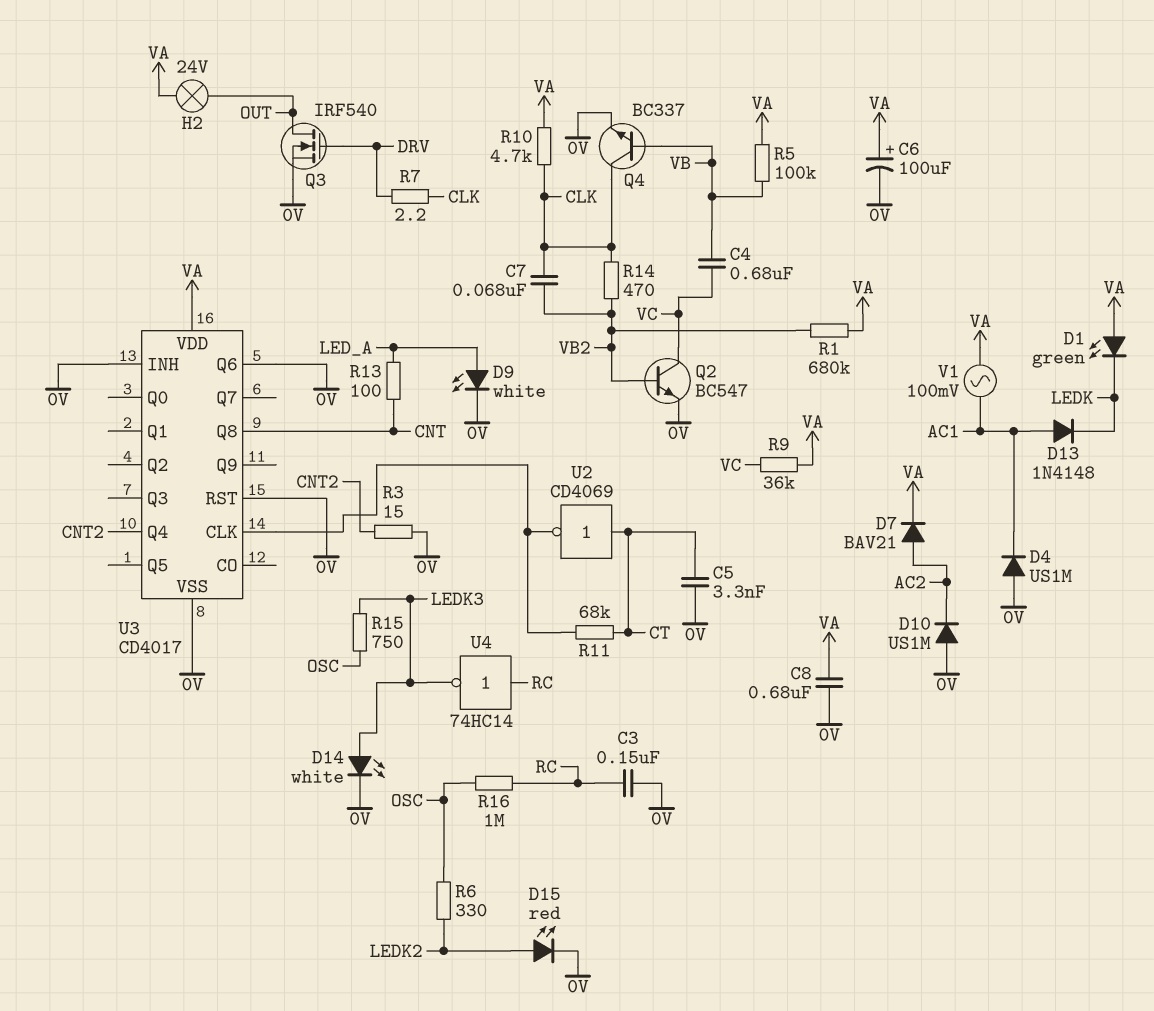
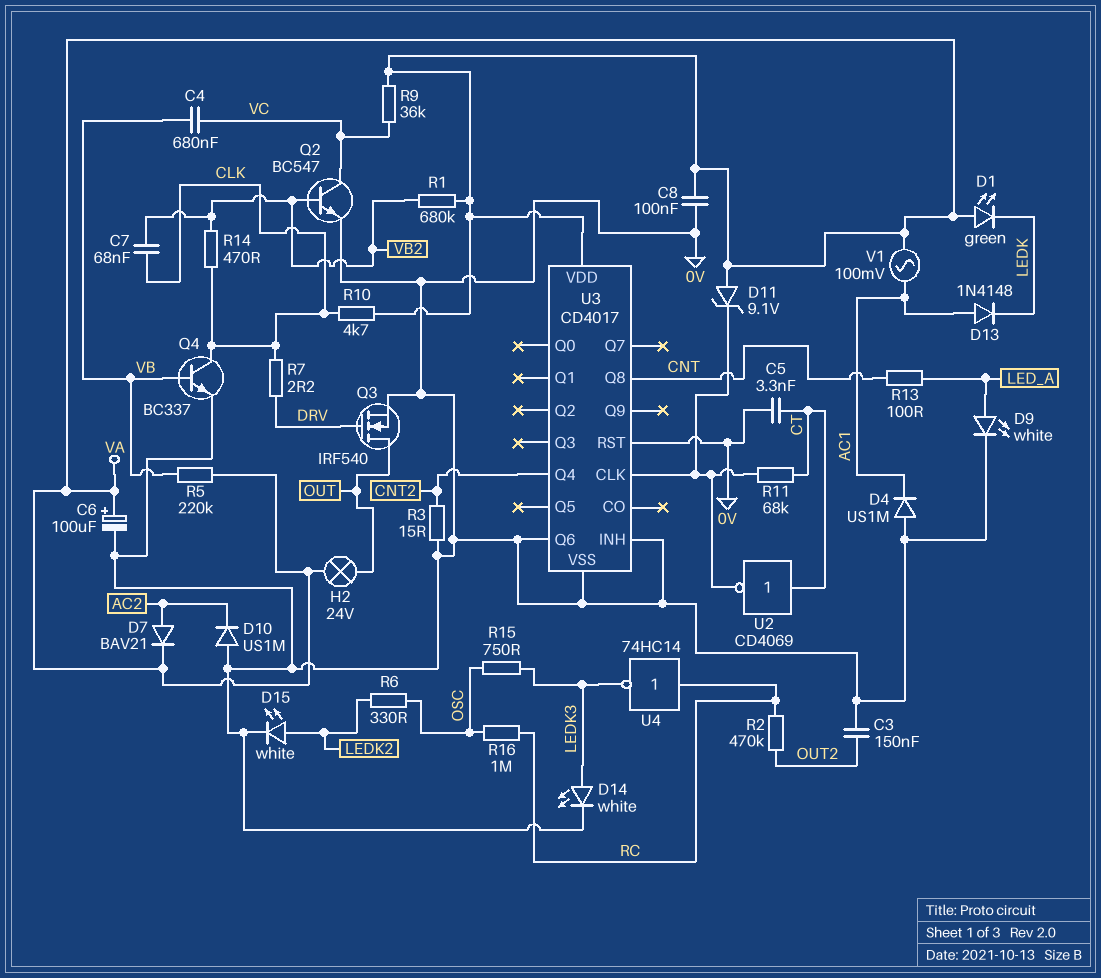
C3: 150nF (0V, RC) -> 150nF (0V, OUT2)
C8: 680nF (0V, VA) -> 100nF (0V, VA)
D11: none -> zener 9.1V (A VA, K U3/CLK)
D15: LED red (A LEDK2, K 0V) -> LED white (A LEDK2, K 0V)
R2: none -> 470k (OUT2, RC)
R5: 100k (VA, VB) -> 220k (VA, VB)

